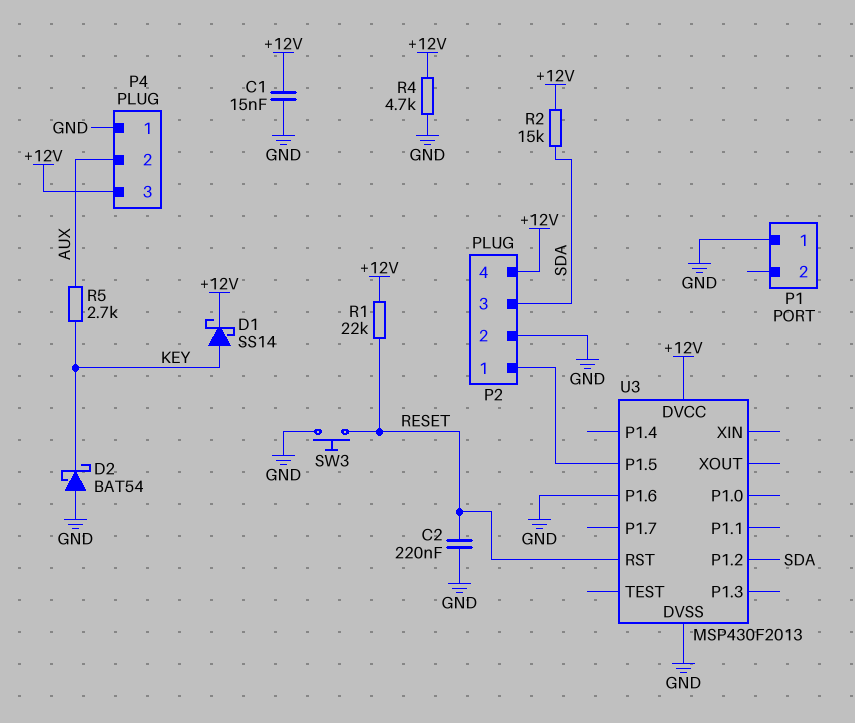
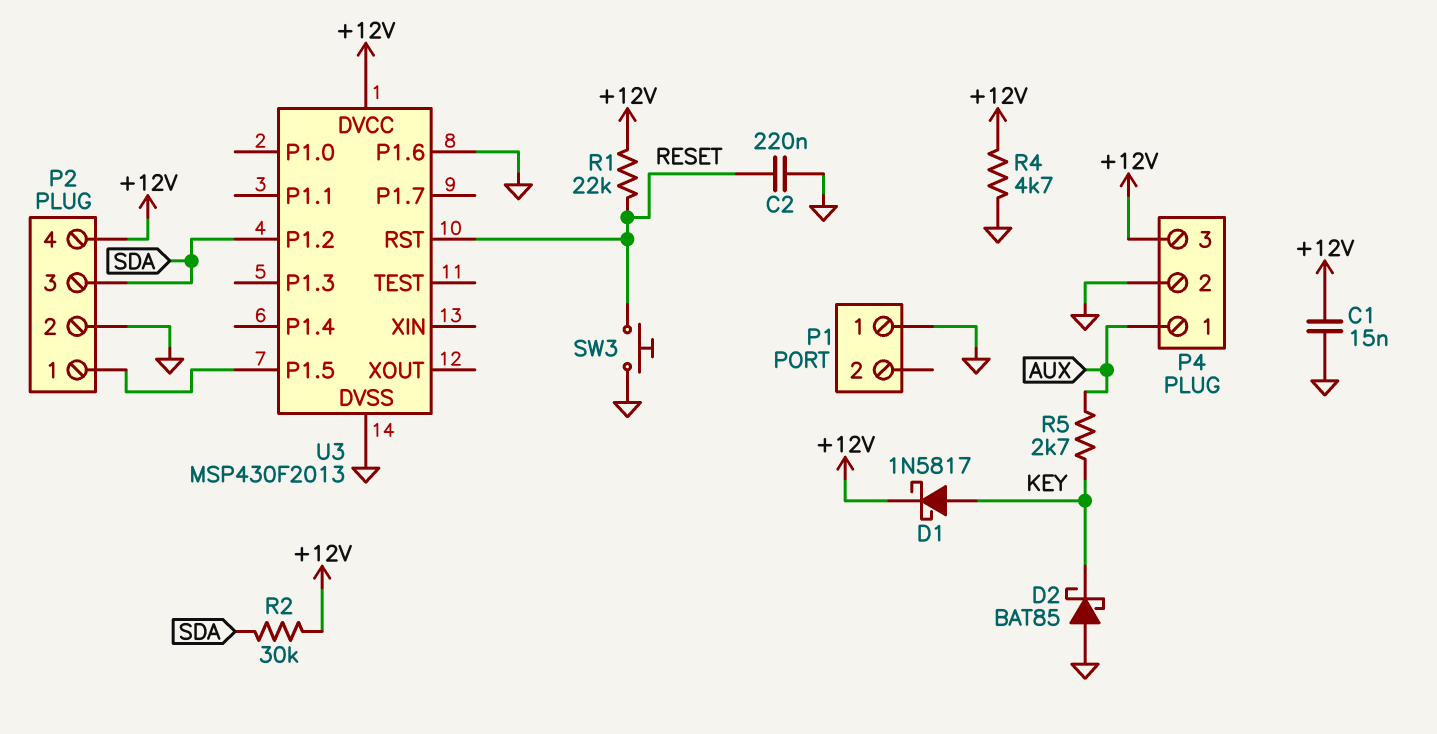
D1: schottky SS14 (A KEY, K +12V) -> schottky 1N5817 (A KEY, K +12V)
D2: schottky BAT54 (A GND, K KEY) -> schottky BAT85 (A GND, K KEY)
P4 pin 1: GND -> AUX
P4 pin 2: AUX -> GND
R2: 15k (+12V, SDA) -> 30k (+12V, SDA)

